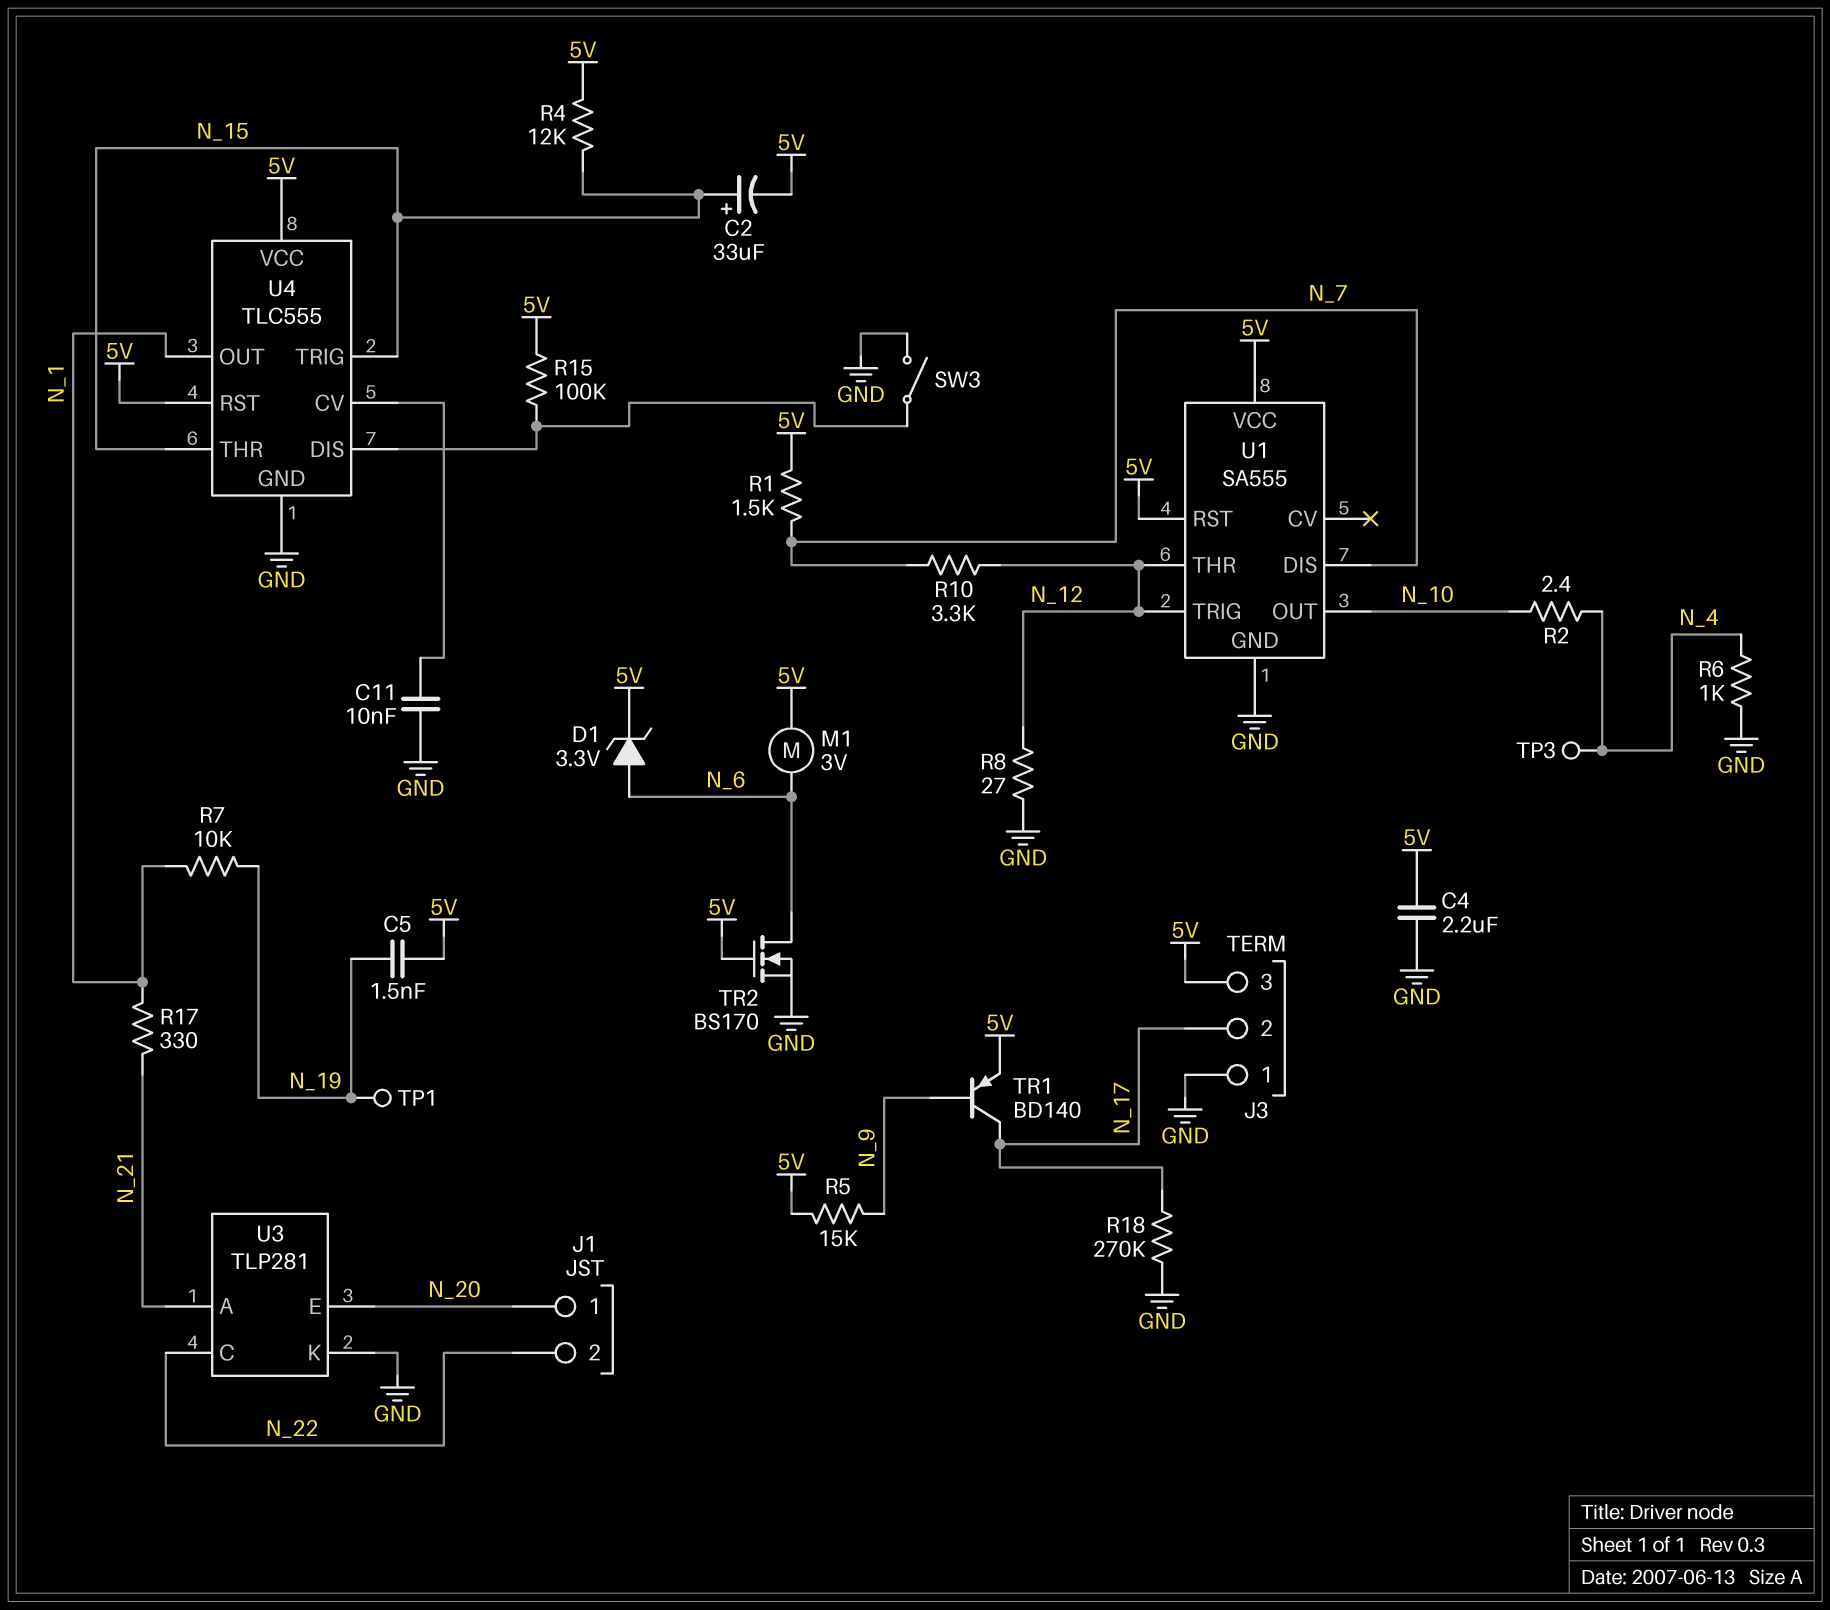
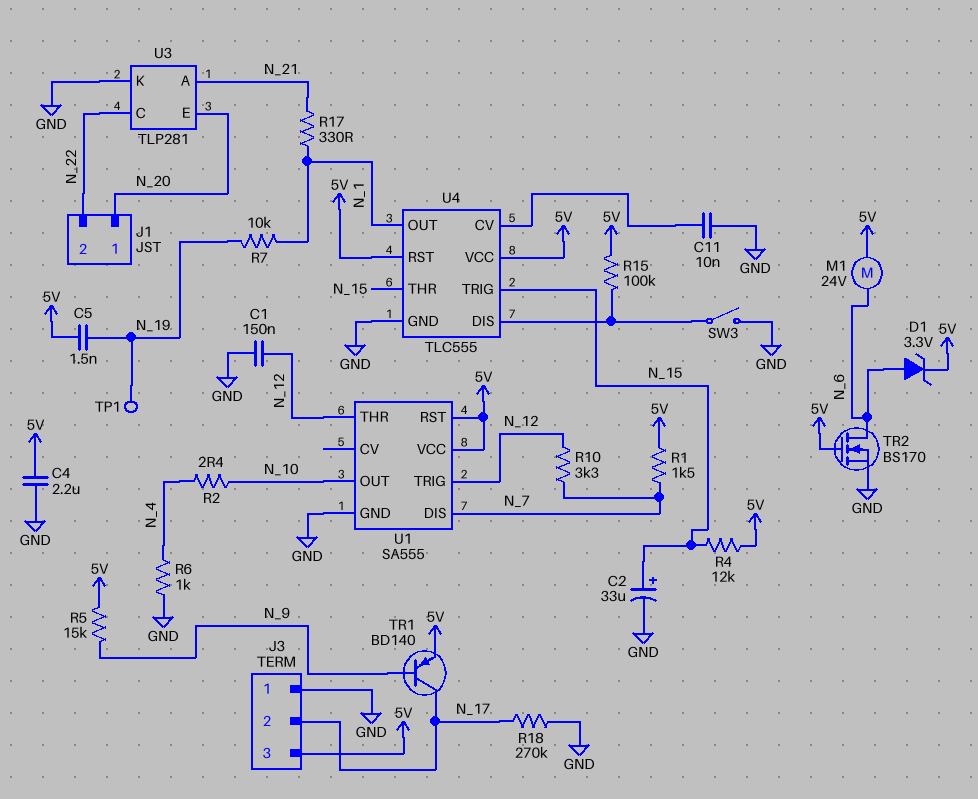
C1: none -> 150nF (GND, N_12)
C2: 33uF (plus N_15, minus 5V) -> 33uF (plus N_15, minus GND)
M1: motor 3V (5V, N_6) -> motor 24V (5V, N_6)
R8: 27 (GND, N_12) -> none
TP3: test point (N_4) -> none

